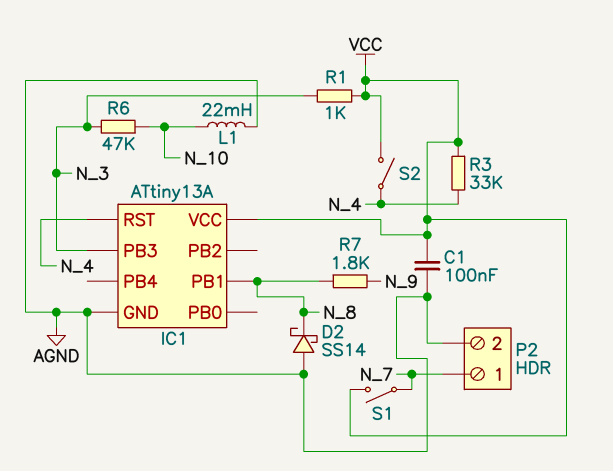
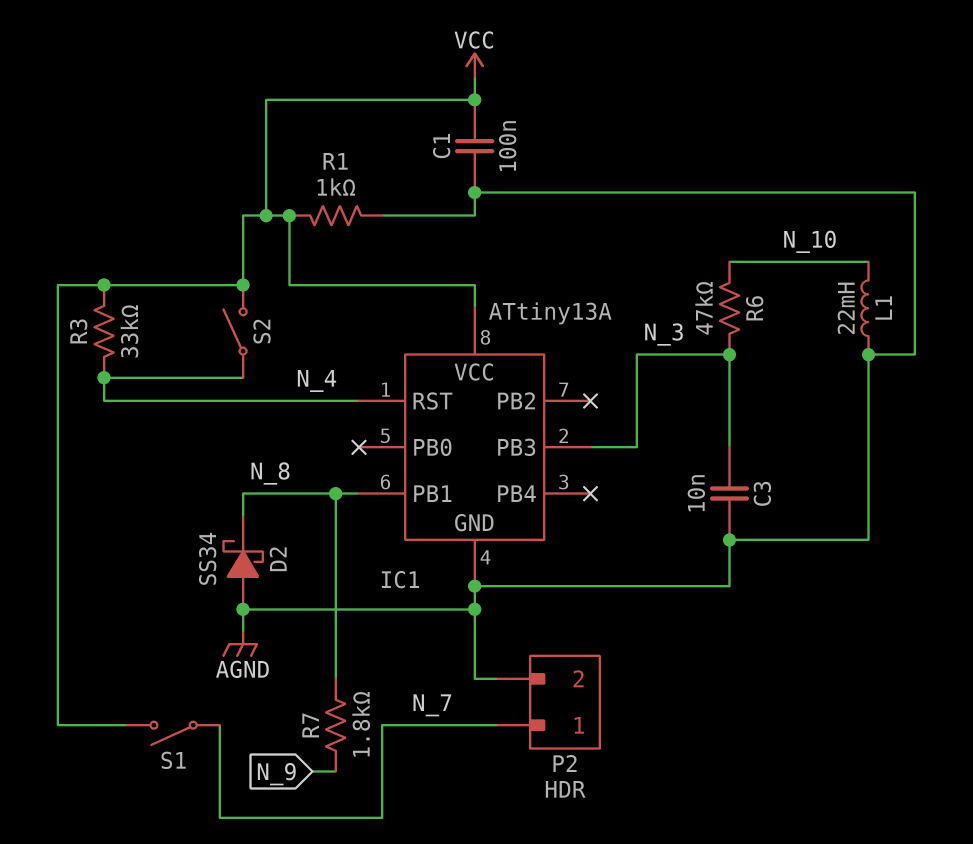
C3: none -> 10nF (AGND, N_3)
D2: schottky SS14 (A AGND, K N_8) -> schottky SS34 (A AGND, K N_8)
R1: 1k (N_3, VCC) -> 1k (AGND, VCC)

